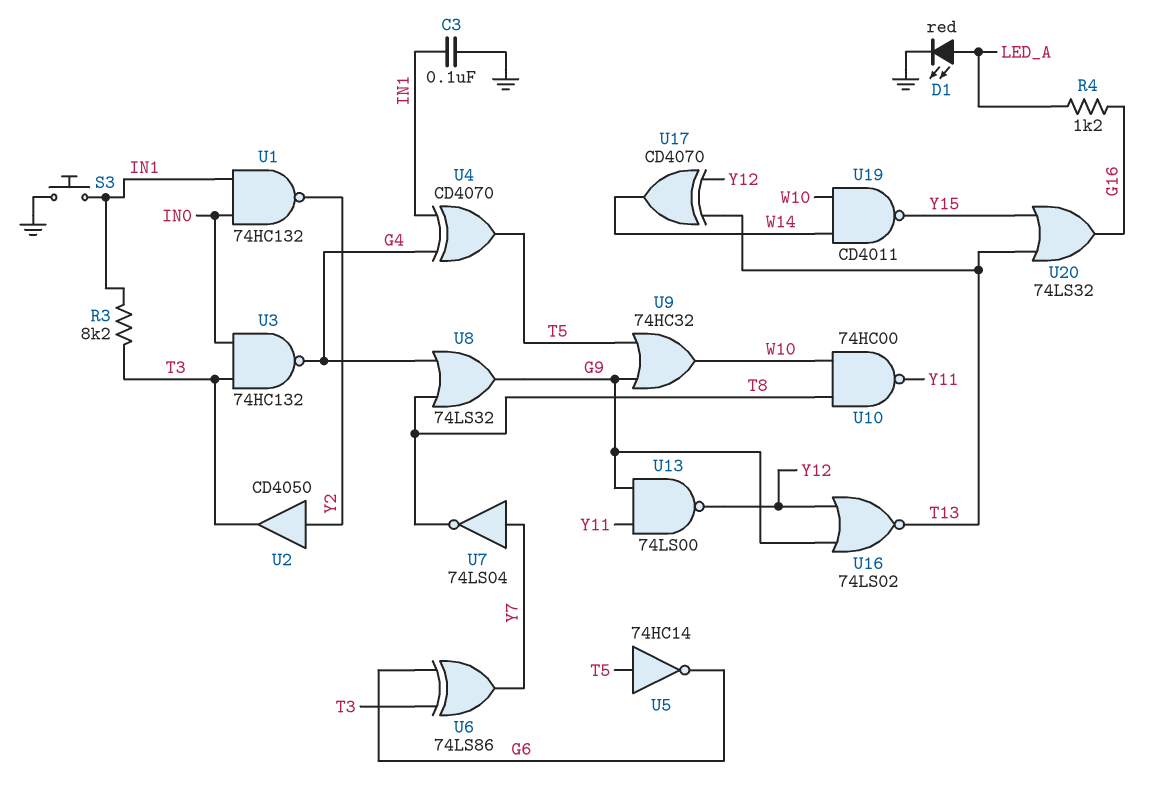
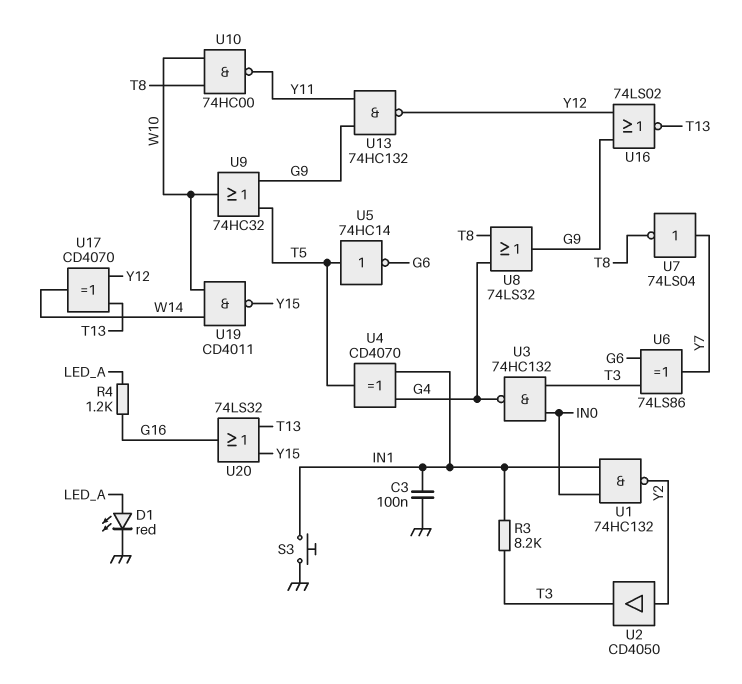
U13: NAND 74LS00 (in G9, in Y11, out Y12) -> NAND 74HC132 (in G9, in Y11, out Y12)

